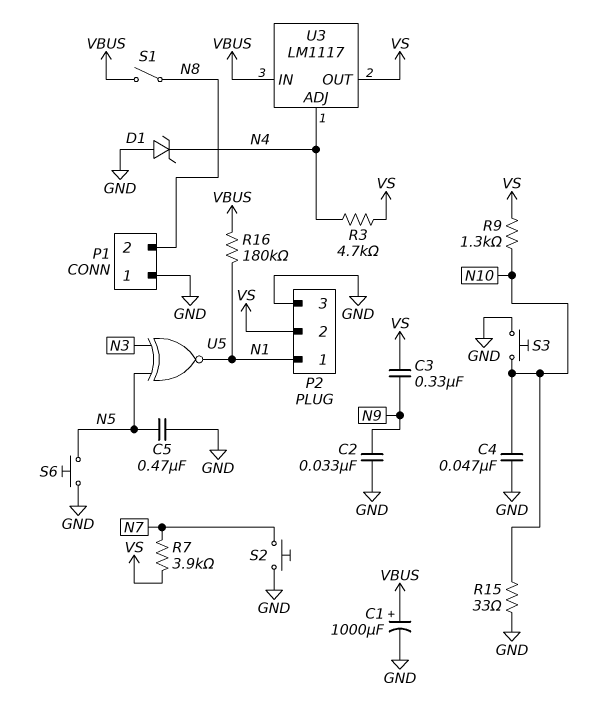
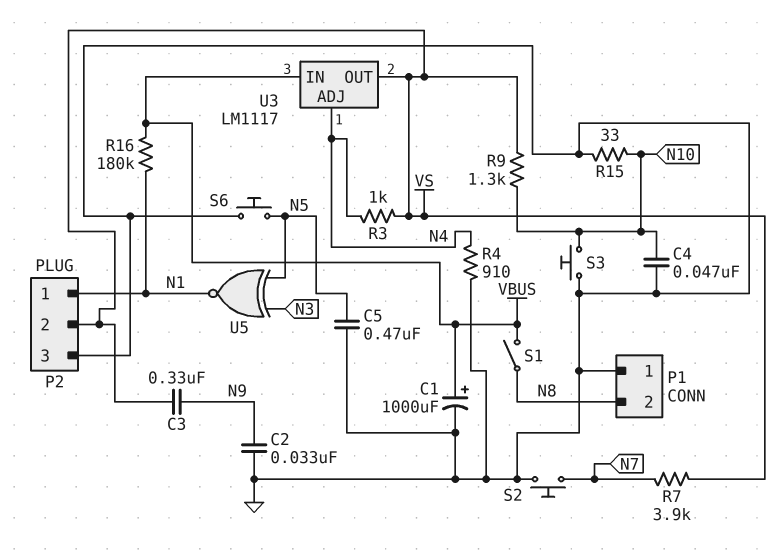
D1: zener (A GND, K N4) -> none
R3: 4.7k (N4, VS) -> 1k (N4, VS)
R4: none -> 910 (GND, N4)

